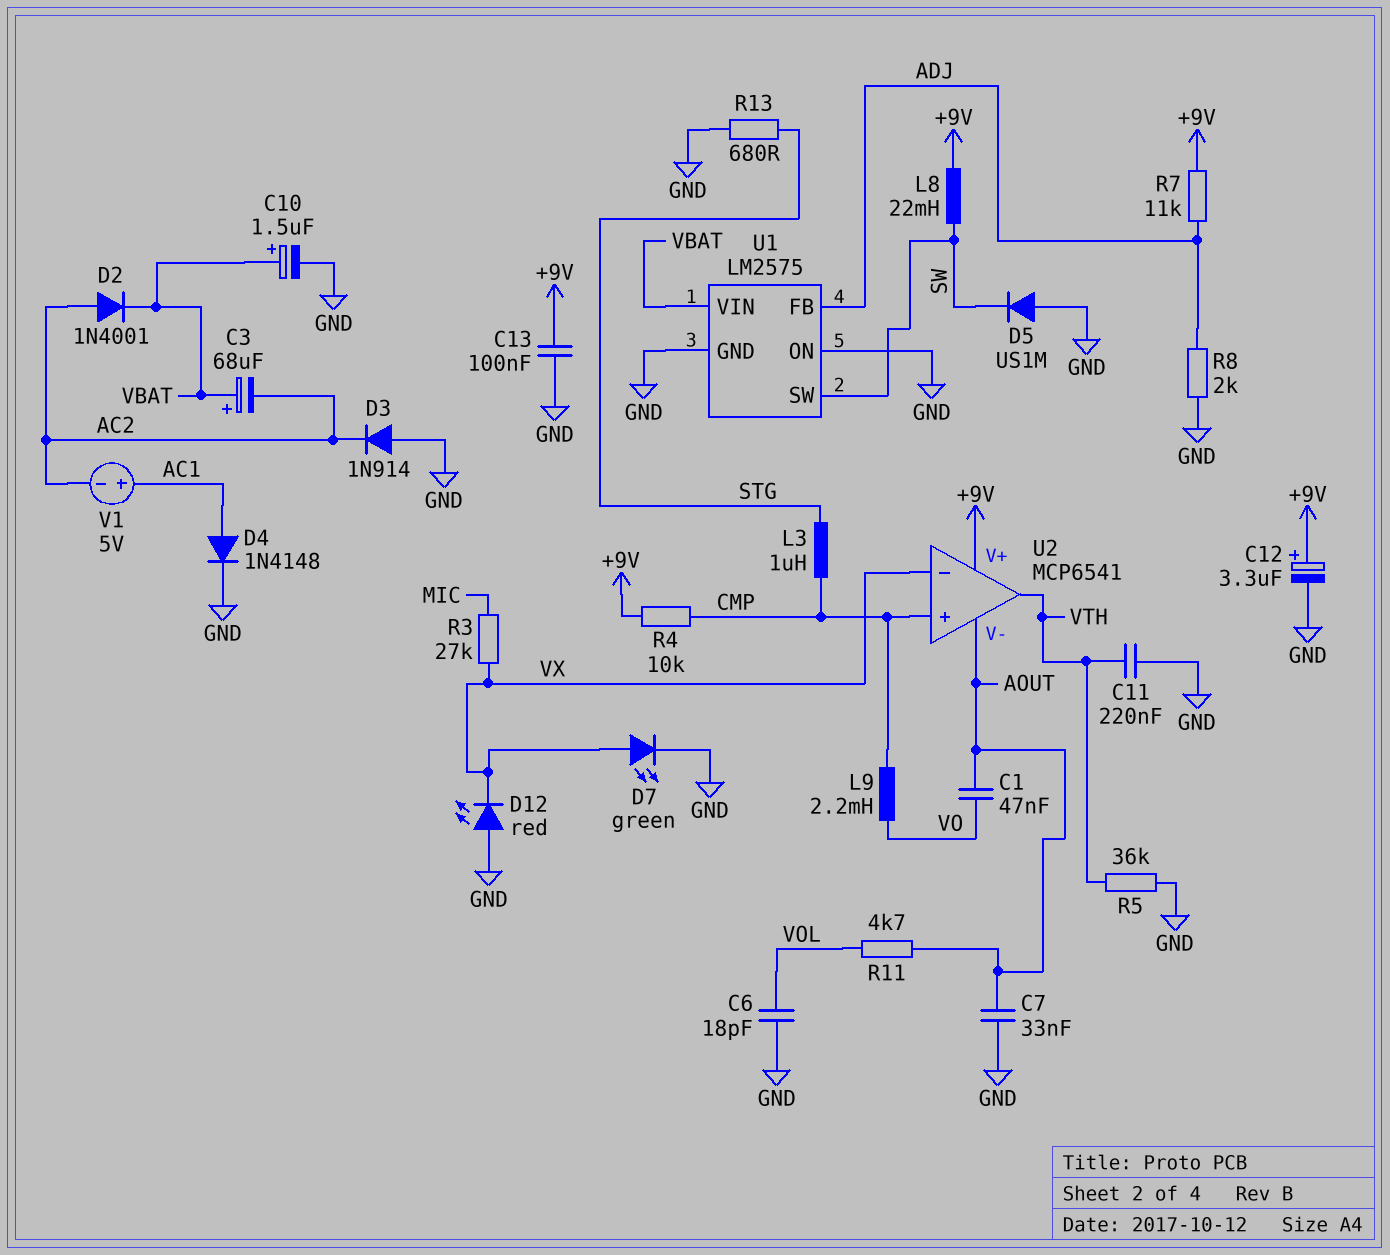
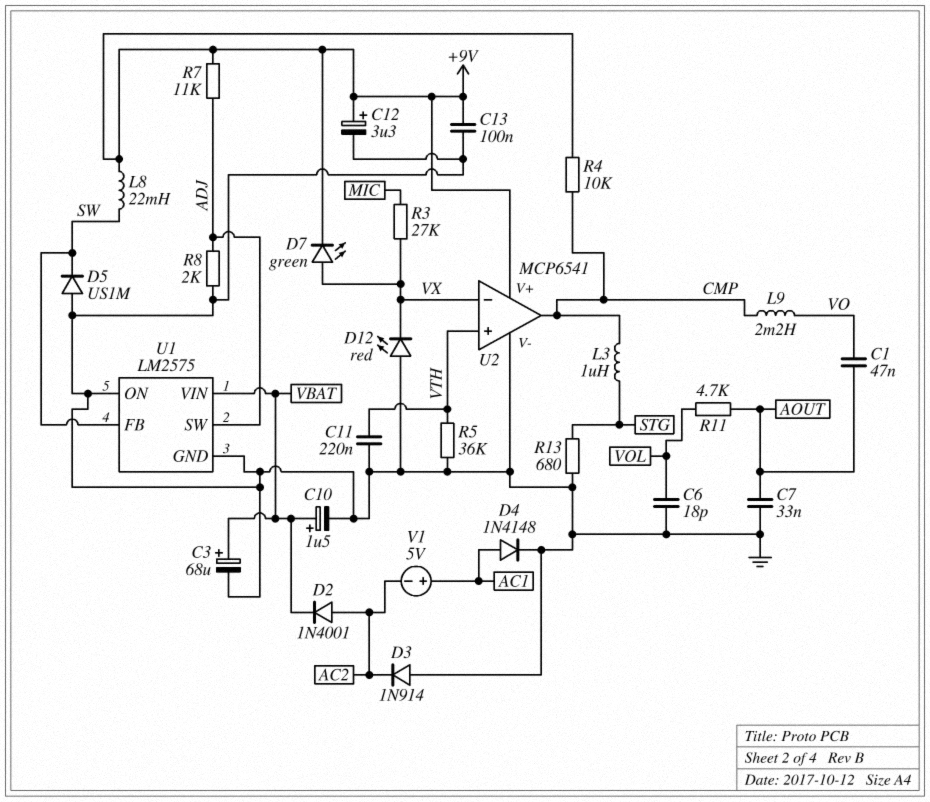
C3: 68uF (plus VBAT, minus AC2) -> 68uF (plus VBAT, minus GND)
D7: LED green (A VX, K GND) -> LED green (A VX, K +9V)
U1 pin FB: ADJ -> SW
U1 pin SW: SW -> ADJ
U2 pin V-: AOUT -> GND
U2 pin in+: CMP -> VTH
U2 pin out: VTH -> CMP

